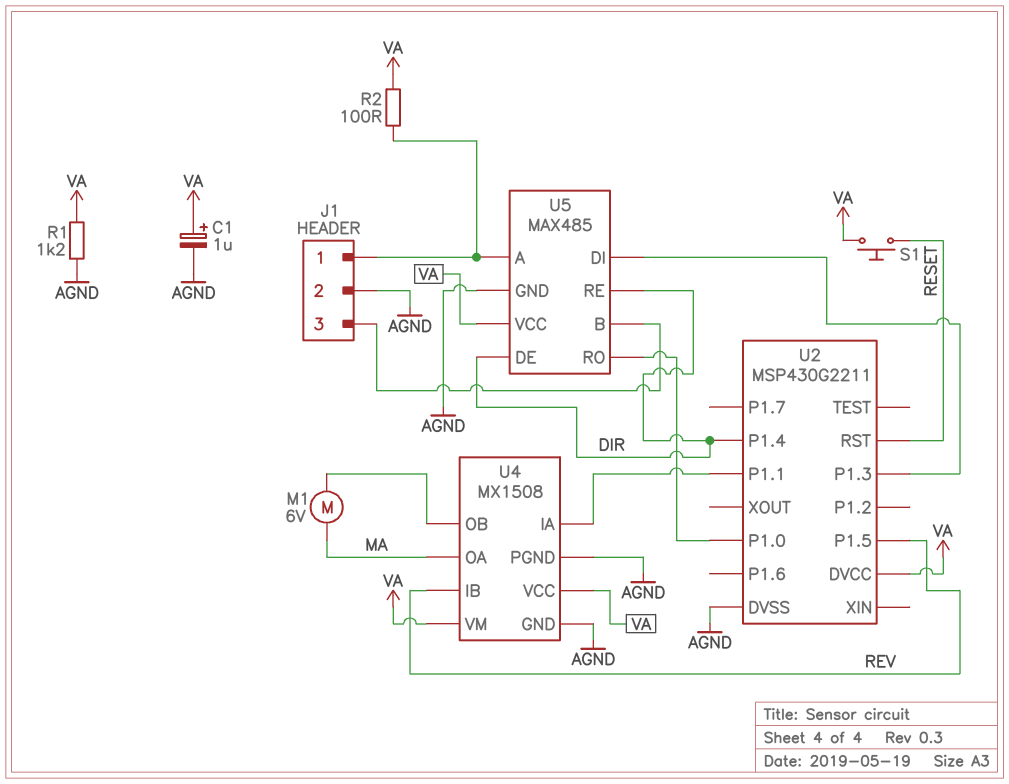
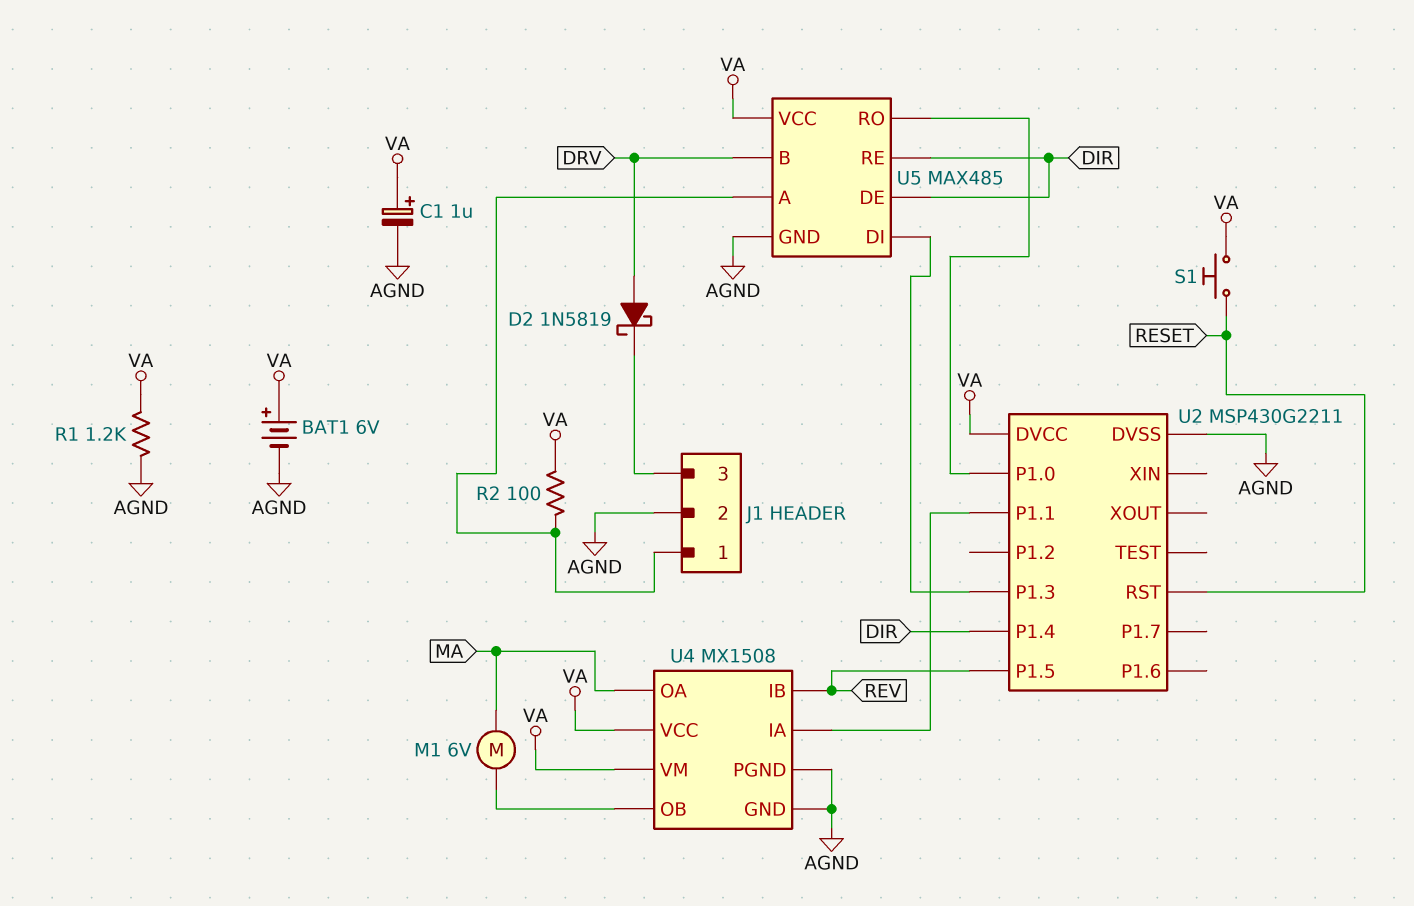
BAT1: none -> 6V (plus VA, minus AGND)
D2: none -> schottky 1N5819 (A DRV, K J1/3)
U5 pin B: J1/3 -> DRV

